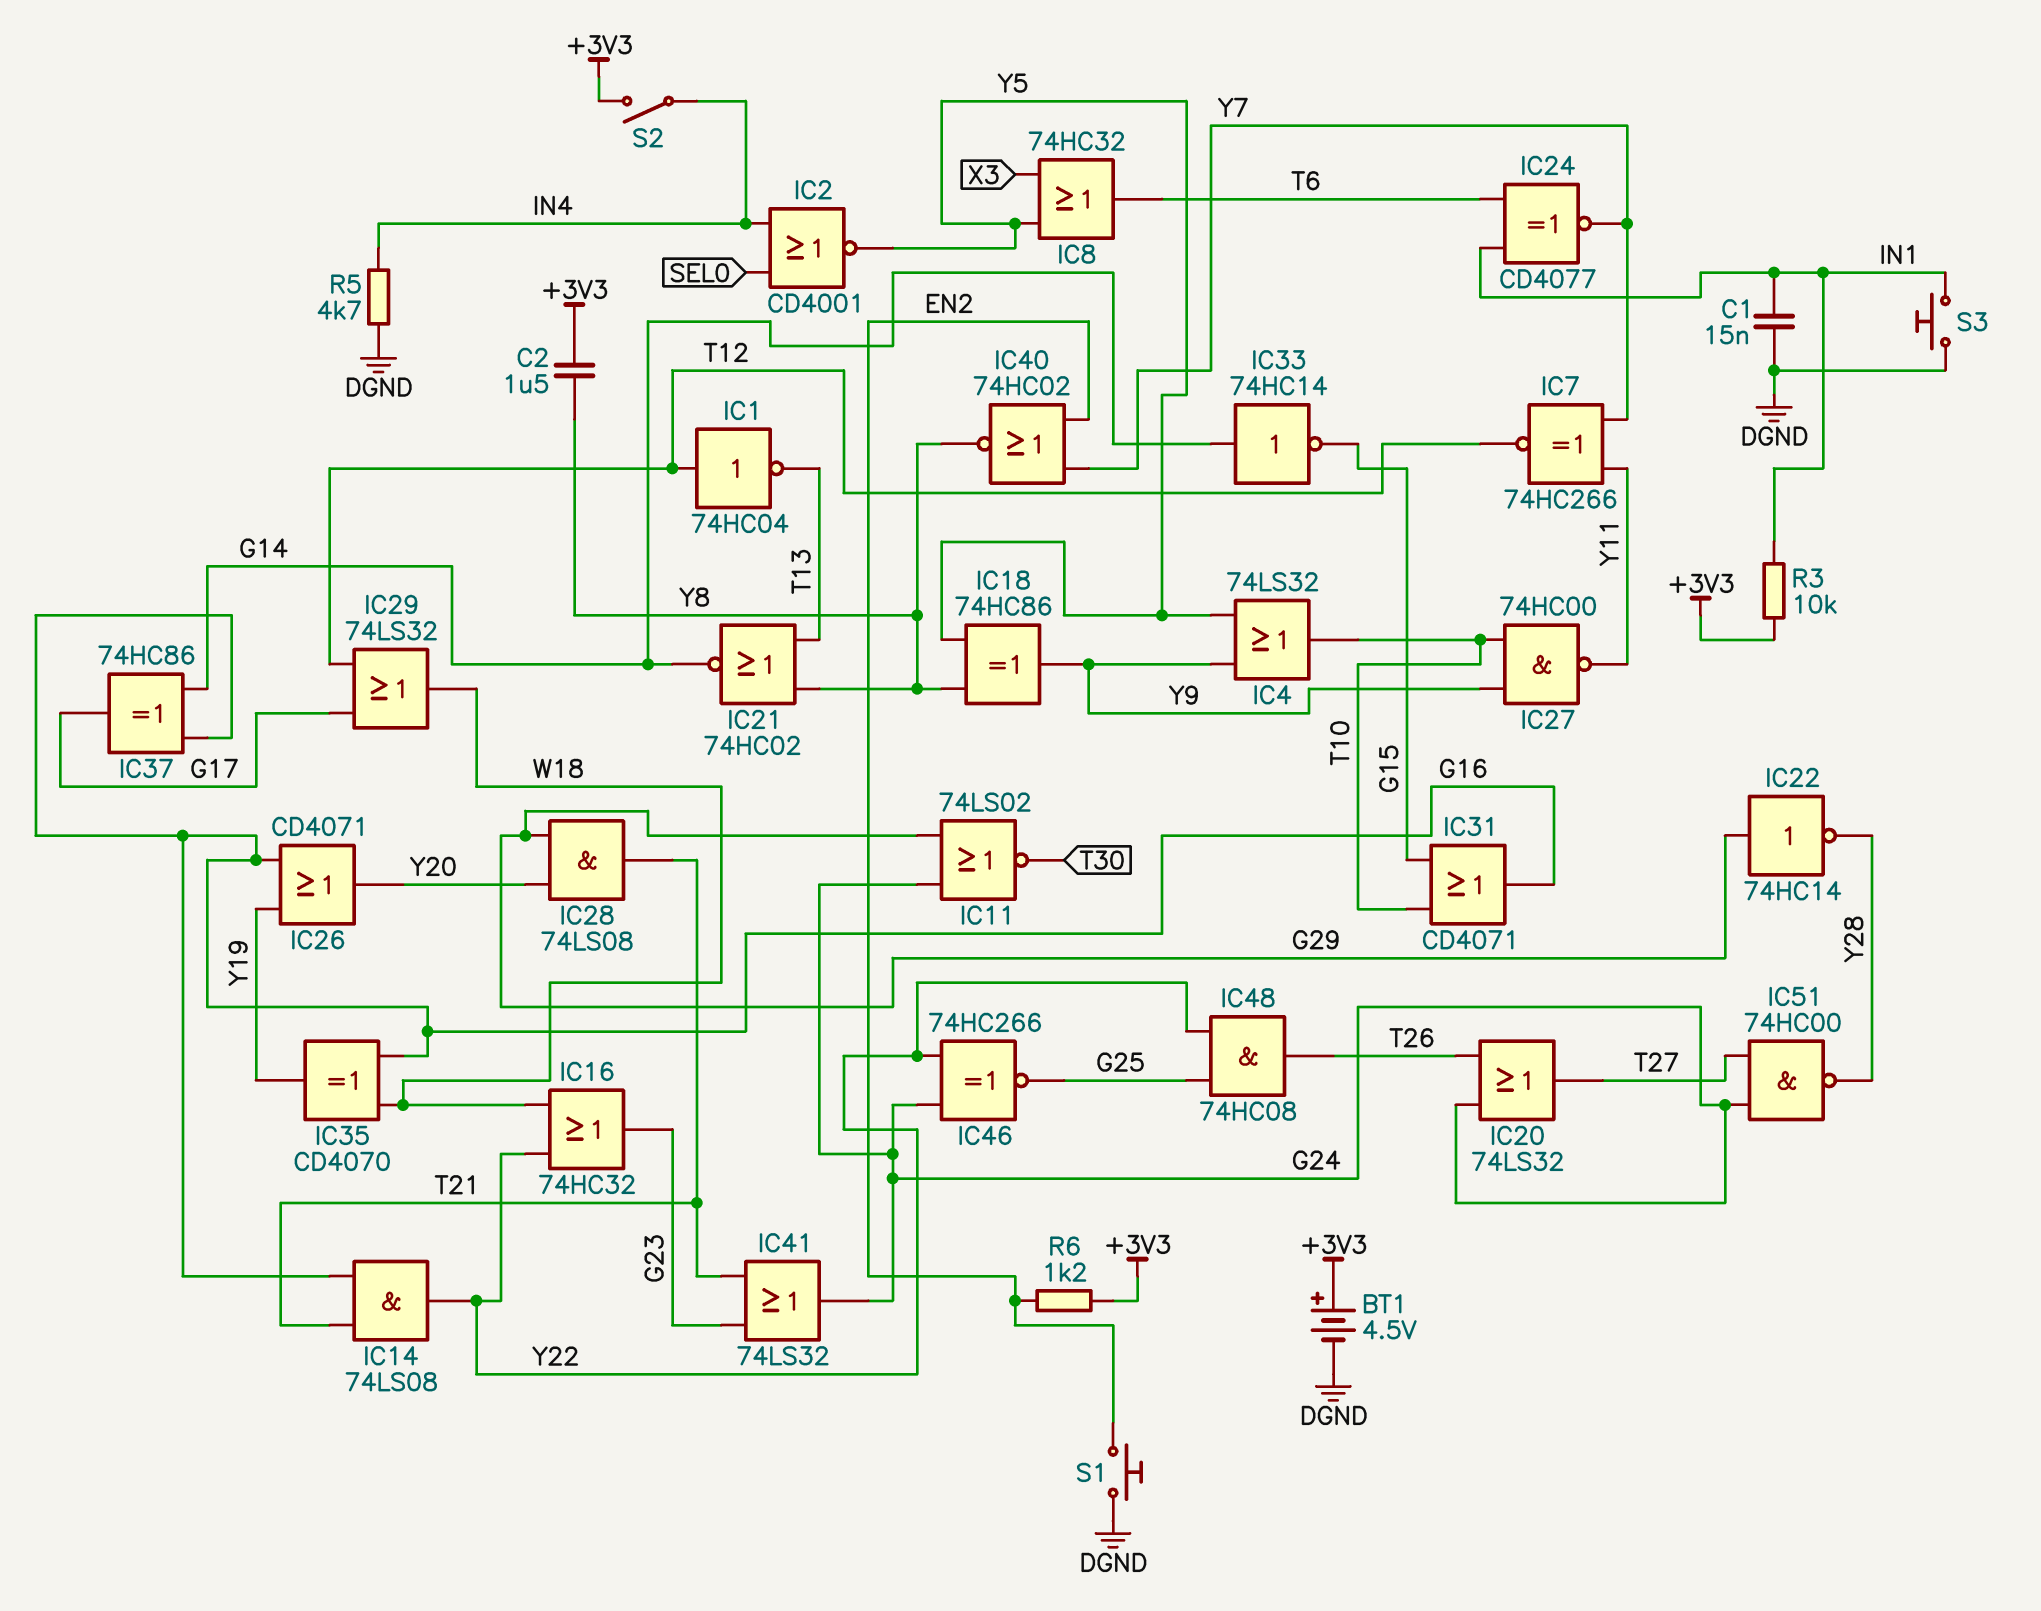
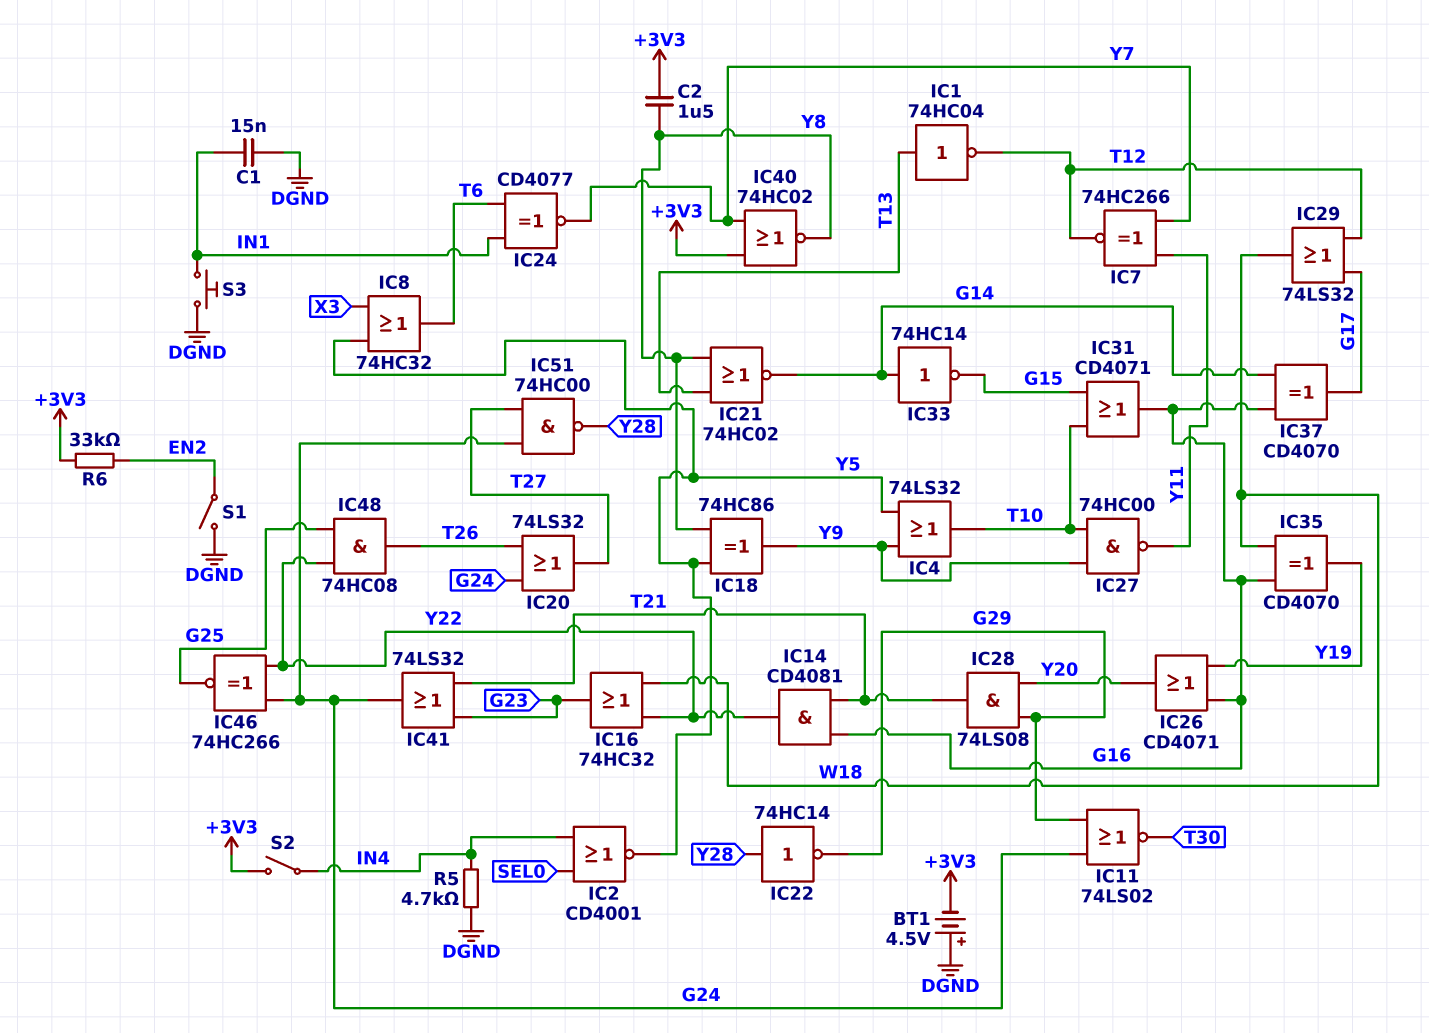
BT1: 4.5V (plus +3V3, minus DGND) -> 4.5V (plus DGND, minus +3V3)
IC1: NOT 74HC04 (in T12, out T13) -> NOT 74HC04 (in T13, out T12)
IC14: AND 74LS08 (in G16, in T21, out Y22) -> AND CD4081 (in G16, in T21, out Y22)
IC22: NOT 74HC14 (in G29, out Y28) -> NOT 74HC14 (in Y28, out G29)
IC37: XOR 74HC86 (in G14, in G16, out G17) -> XOR CD4070 (in G14, in G16, out G17)
IC40: NOR 74HC02 (in EN2, in Y7, out Y8) -> NOR 74HC02 (in +3V3, in Y7, out Y8)
R3: 10k (+3V3, IN1) -> none
R6: 1.2k (+3V3, EN2) -> 33k (+3V3, EN2)
S1: button (DGND, EN2) -> switch (DGND, EN2)

